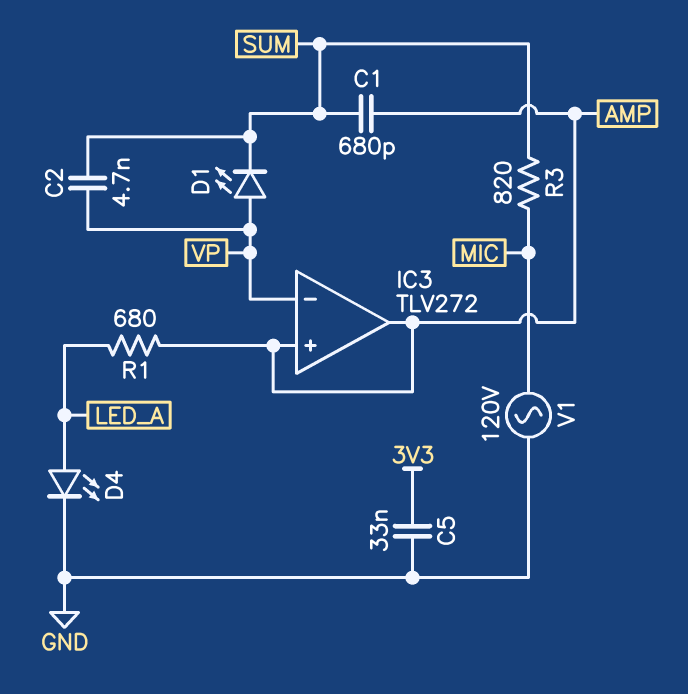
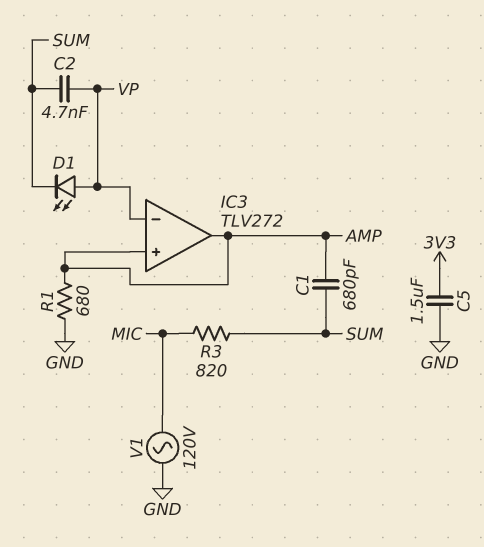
C5: 33nF (3V3, GND) -> 1.5uF (3V3, GND)
D4: LED (A LED_A, K GND) -> none
R1: 680 (AMP, LED_A) -> 680 (AMP, GND)

